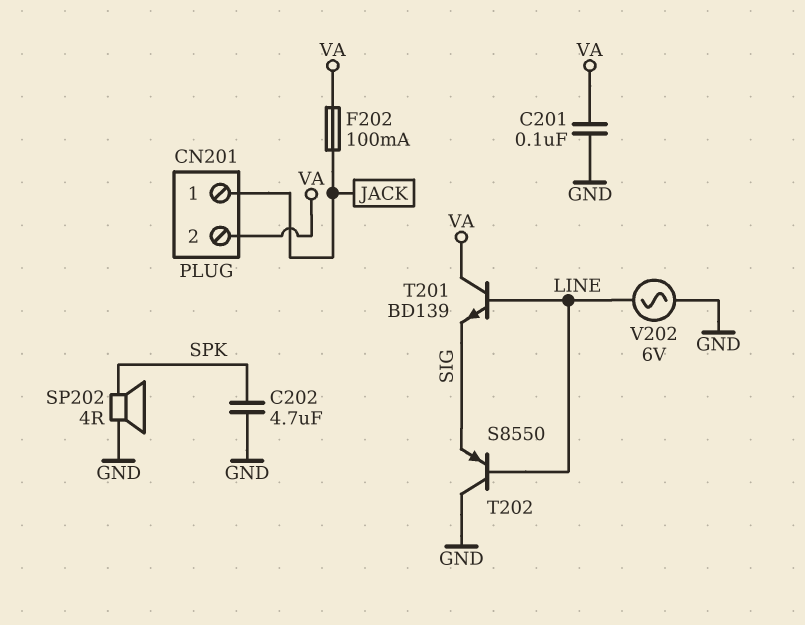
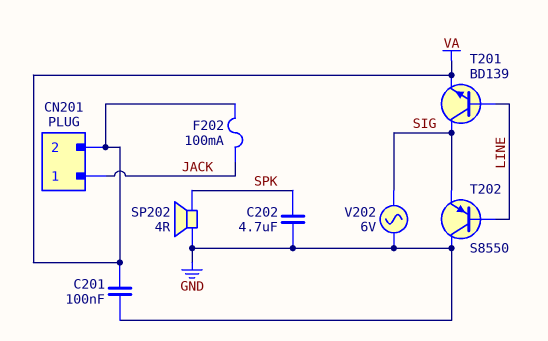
T201: NPN BD139 (B LINE, C VA, E SIG) -> NPN BD139 (B LINE, C SIG, E VA)
V202: AC 6V (GND, LINE) -> AC 6V (GND, SIG)

